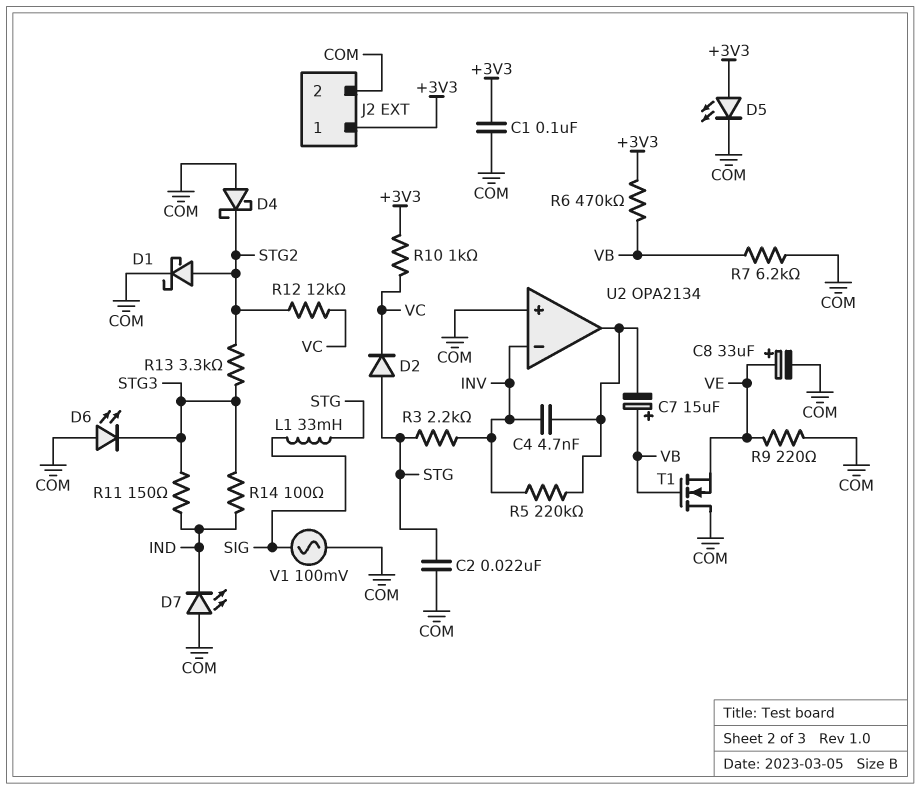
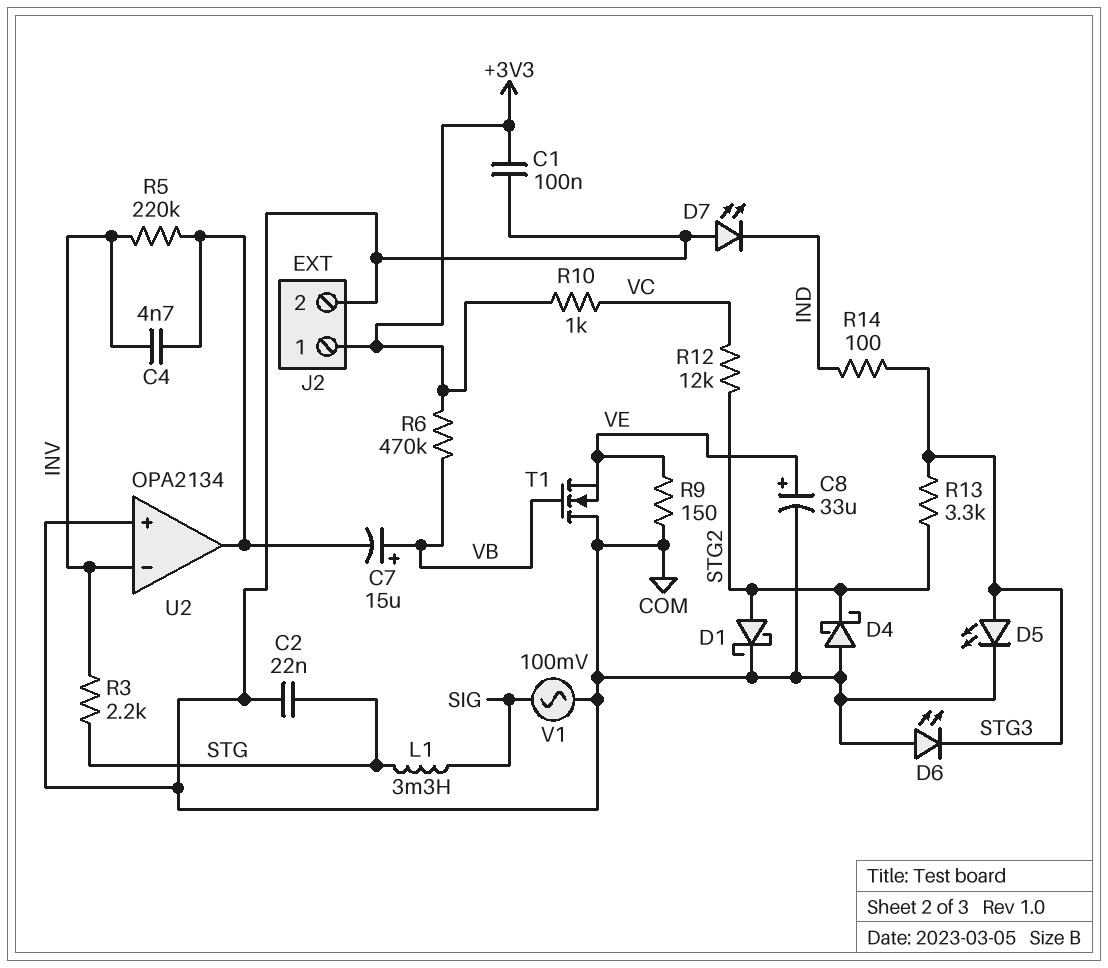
D2: diode (A STG, K VC) -> none
D5: LED (A +3V3, K COM) -> LED (A STG3, K COM)
L1: 33mH (SIG, STG) -> 3.3mH (SIG, STG)
R7: 6.2k (COM, VB) -> none
R9: 220 (COM, VE) -> 150 (COM, VE)
R11: 150 (IND, STG3) -> none

